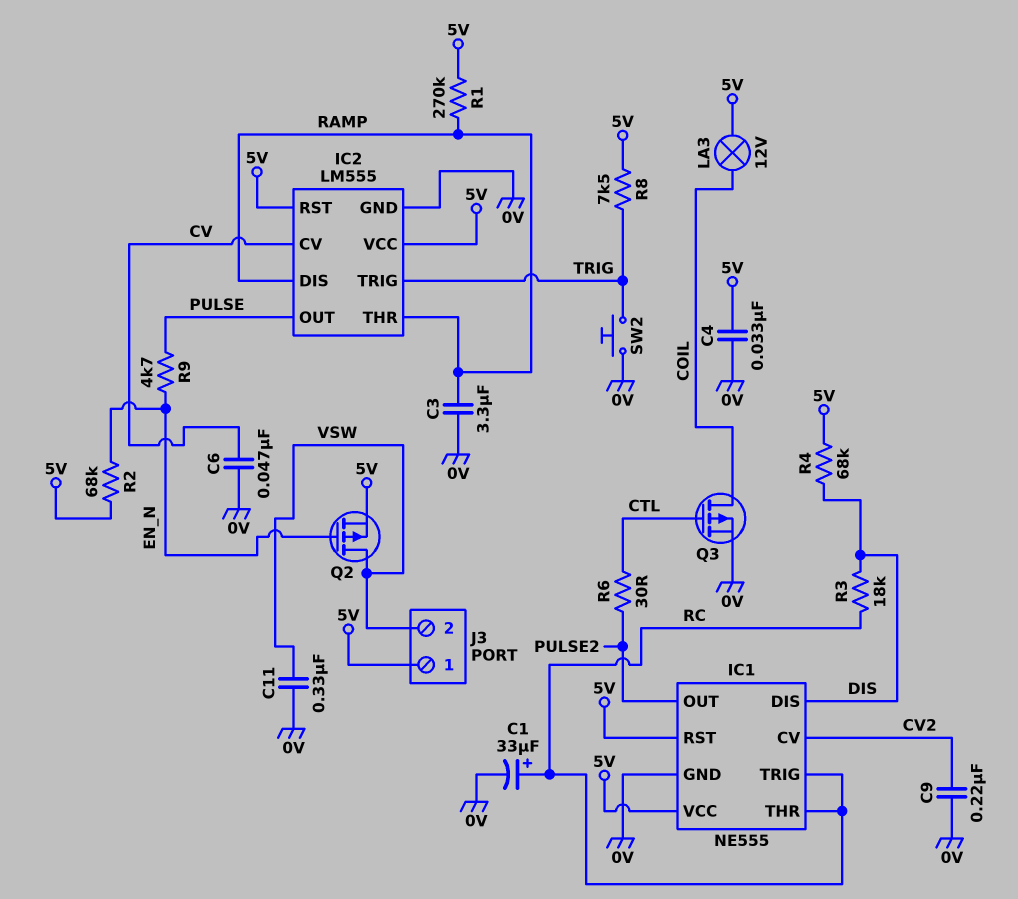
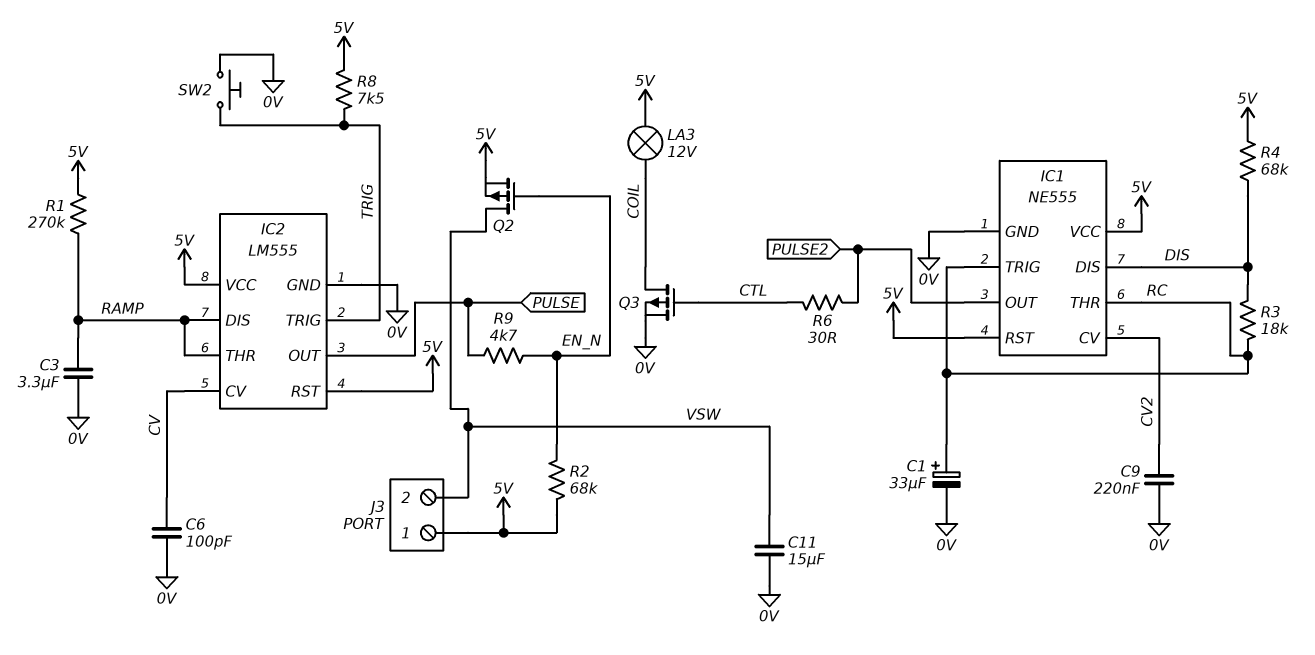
C4: 33nF (0V, 5V) -> none
C6: 47nF (0V, CV) -> 100pF (0V, CV)
C11: 330nF (0V, VSW) -> 15uF (0V, VSW)

